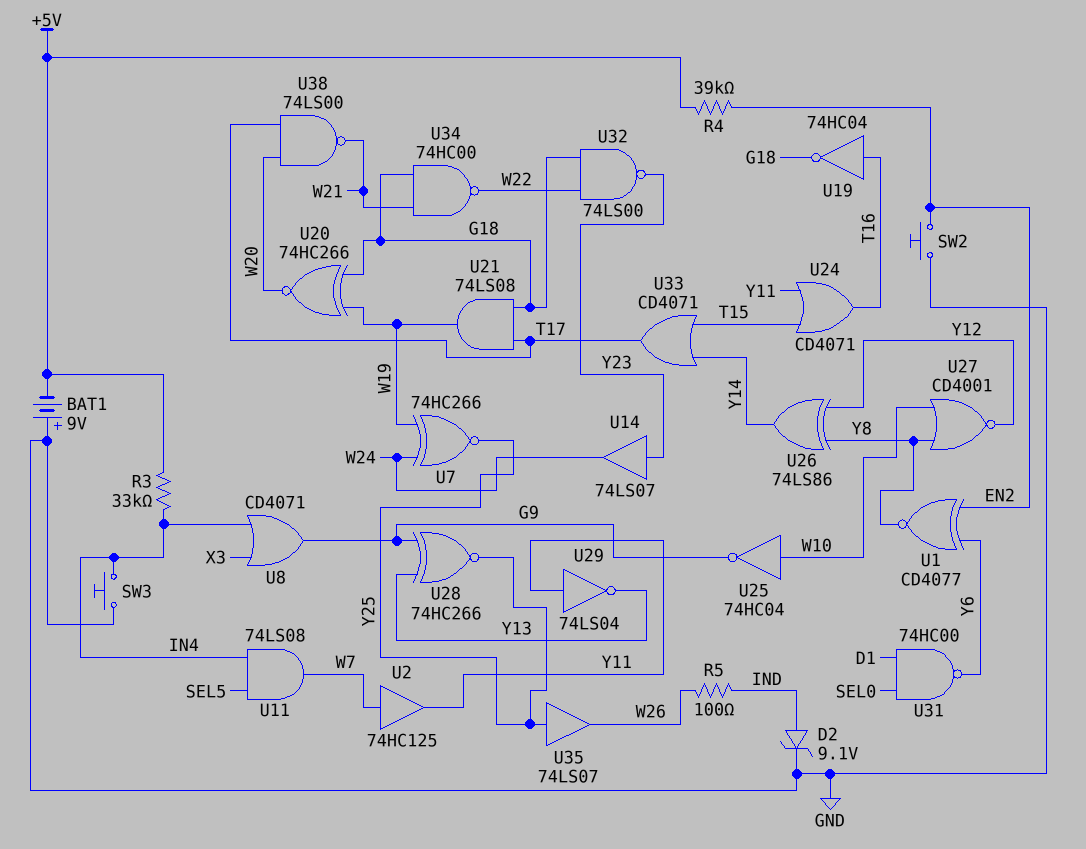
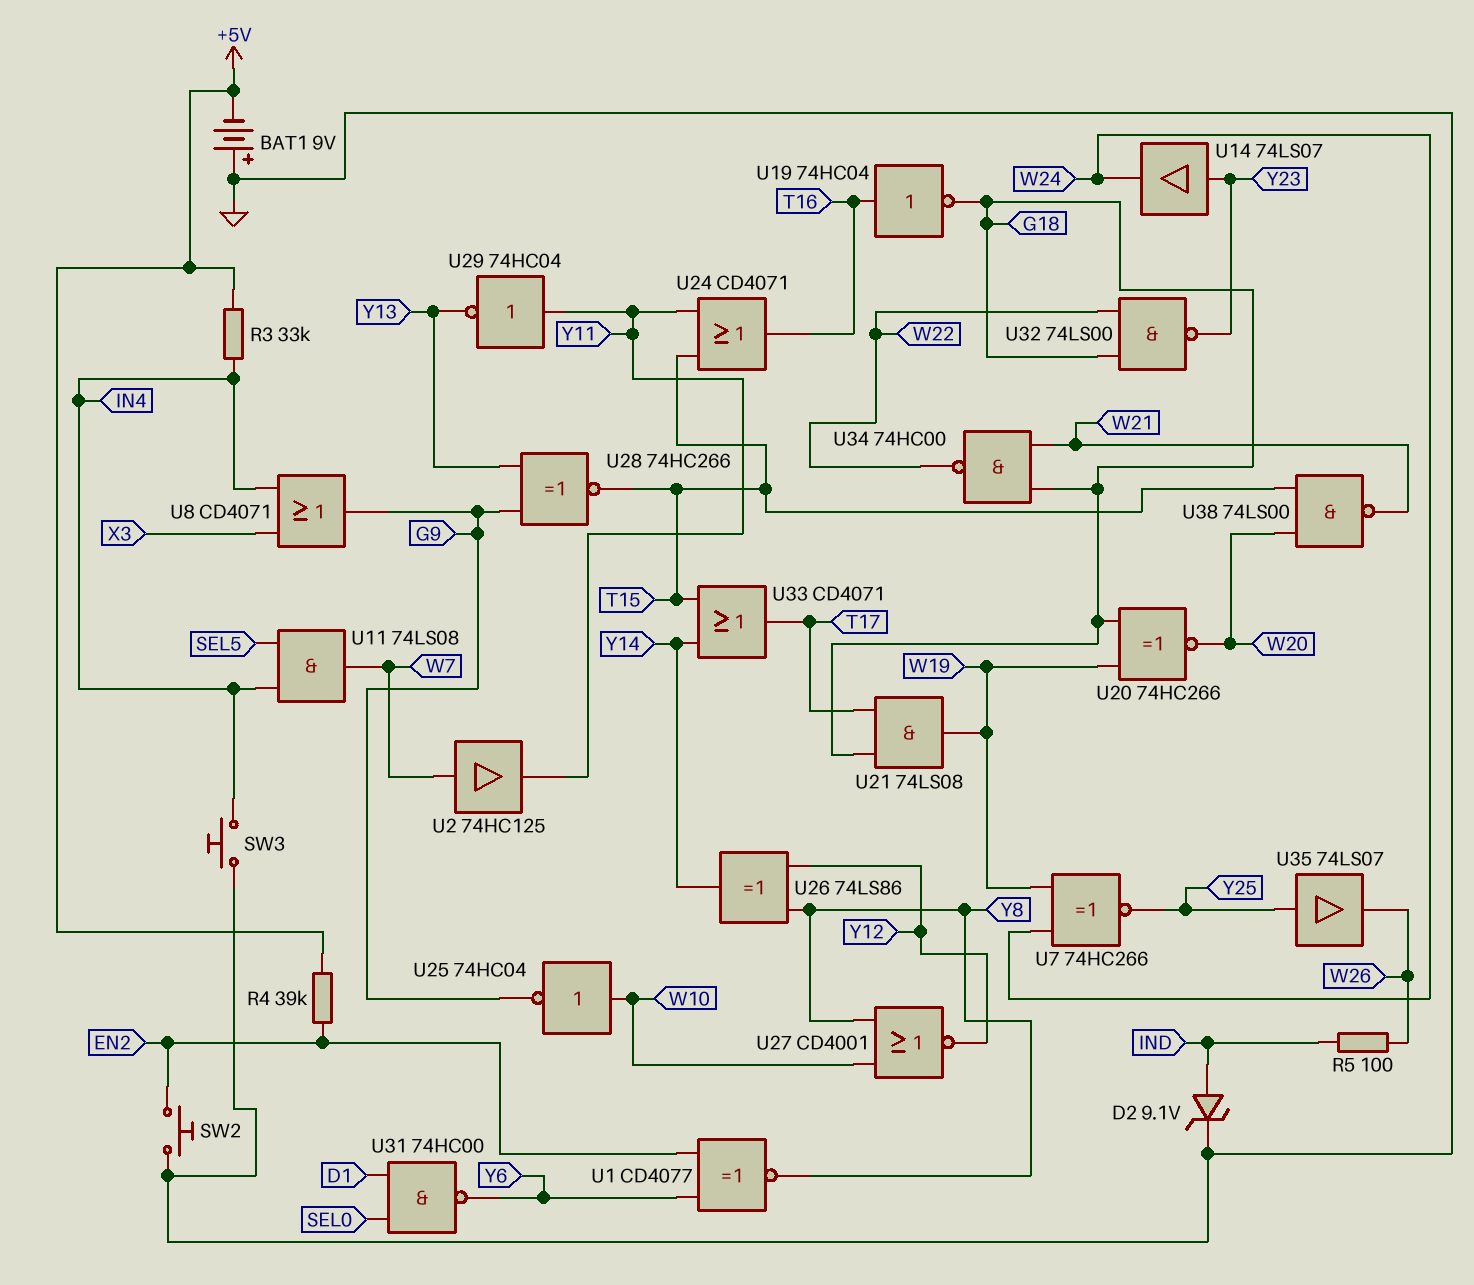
U28: XNOR 74HC266 (in G9, in Y13, out Y25) -> XNOR 74HC266 (in G9, in Y13, out T15)
U29: NOT 74LS04 (in Y11, out Y13) -> NOT 74HC04 (in Y11, out Y13)
U38: NAND 74LS00 (in T17, in W20, out W21) -> NAND 74LS00 (in T15, in W20, out W21)

